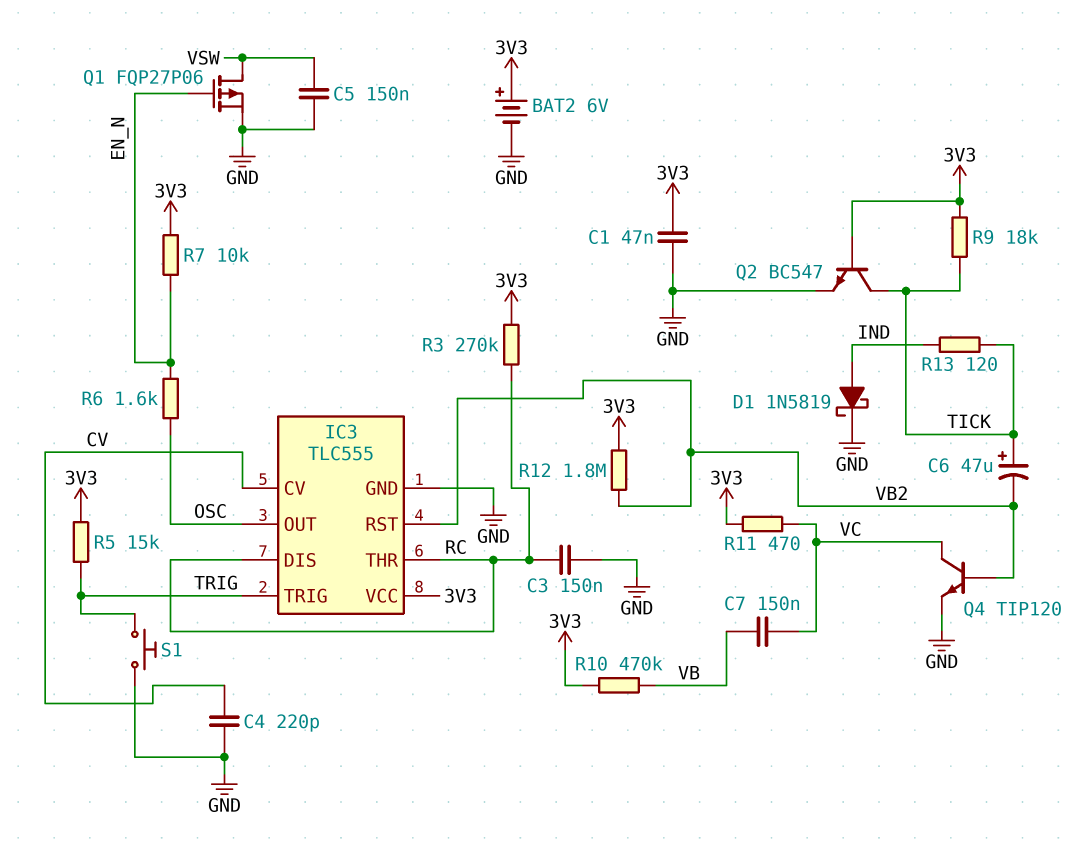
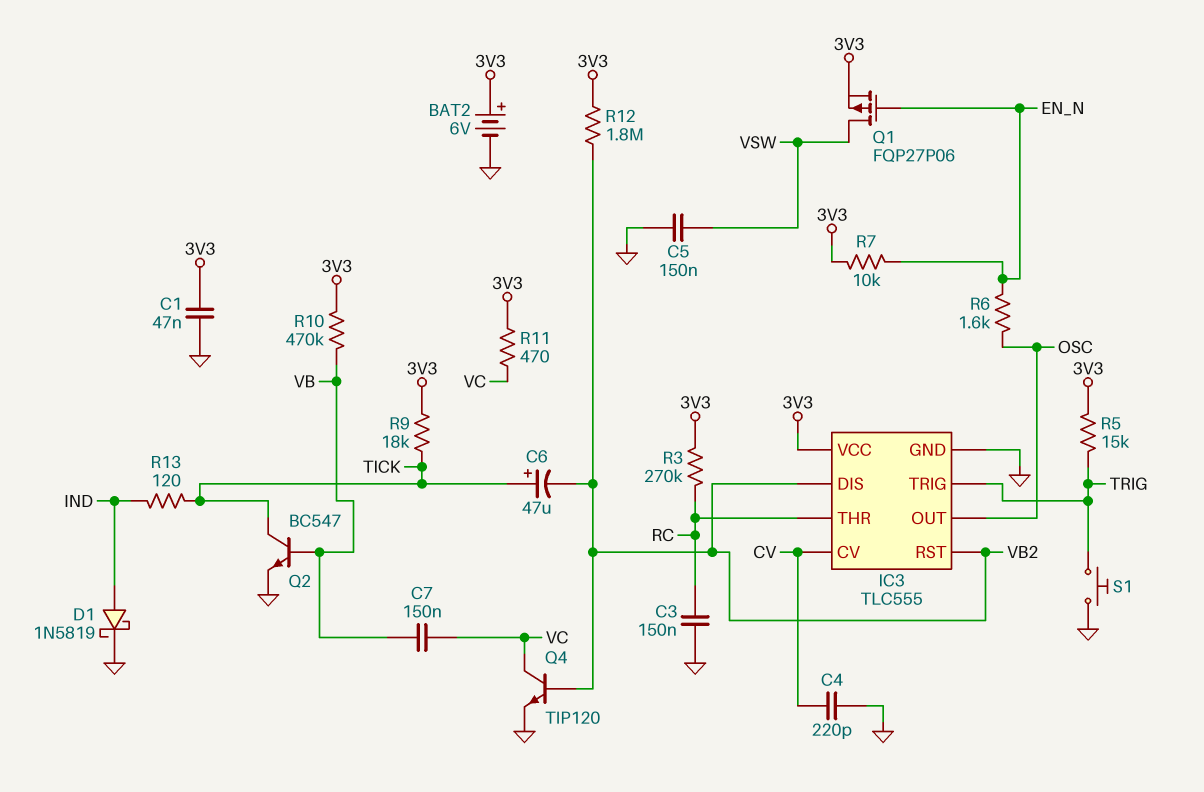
IC3 pin DIS: RC -> VB2
Q1: PMOS FQP27P06 (G EN_N, D VSW, S GND) -> PMOS FQP27P06 (G EN_N, D VSW, S 3V3)
Q2: NPN BC547 (B 3V3, C TICK, E GND) -> NPN BC547 (B VB, C TICK, E GND)

